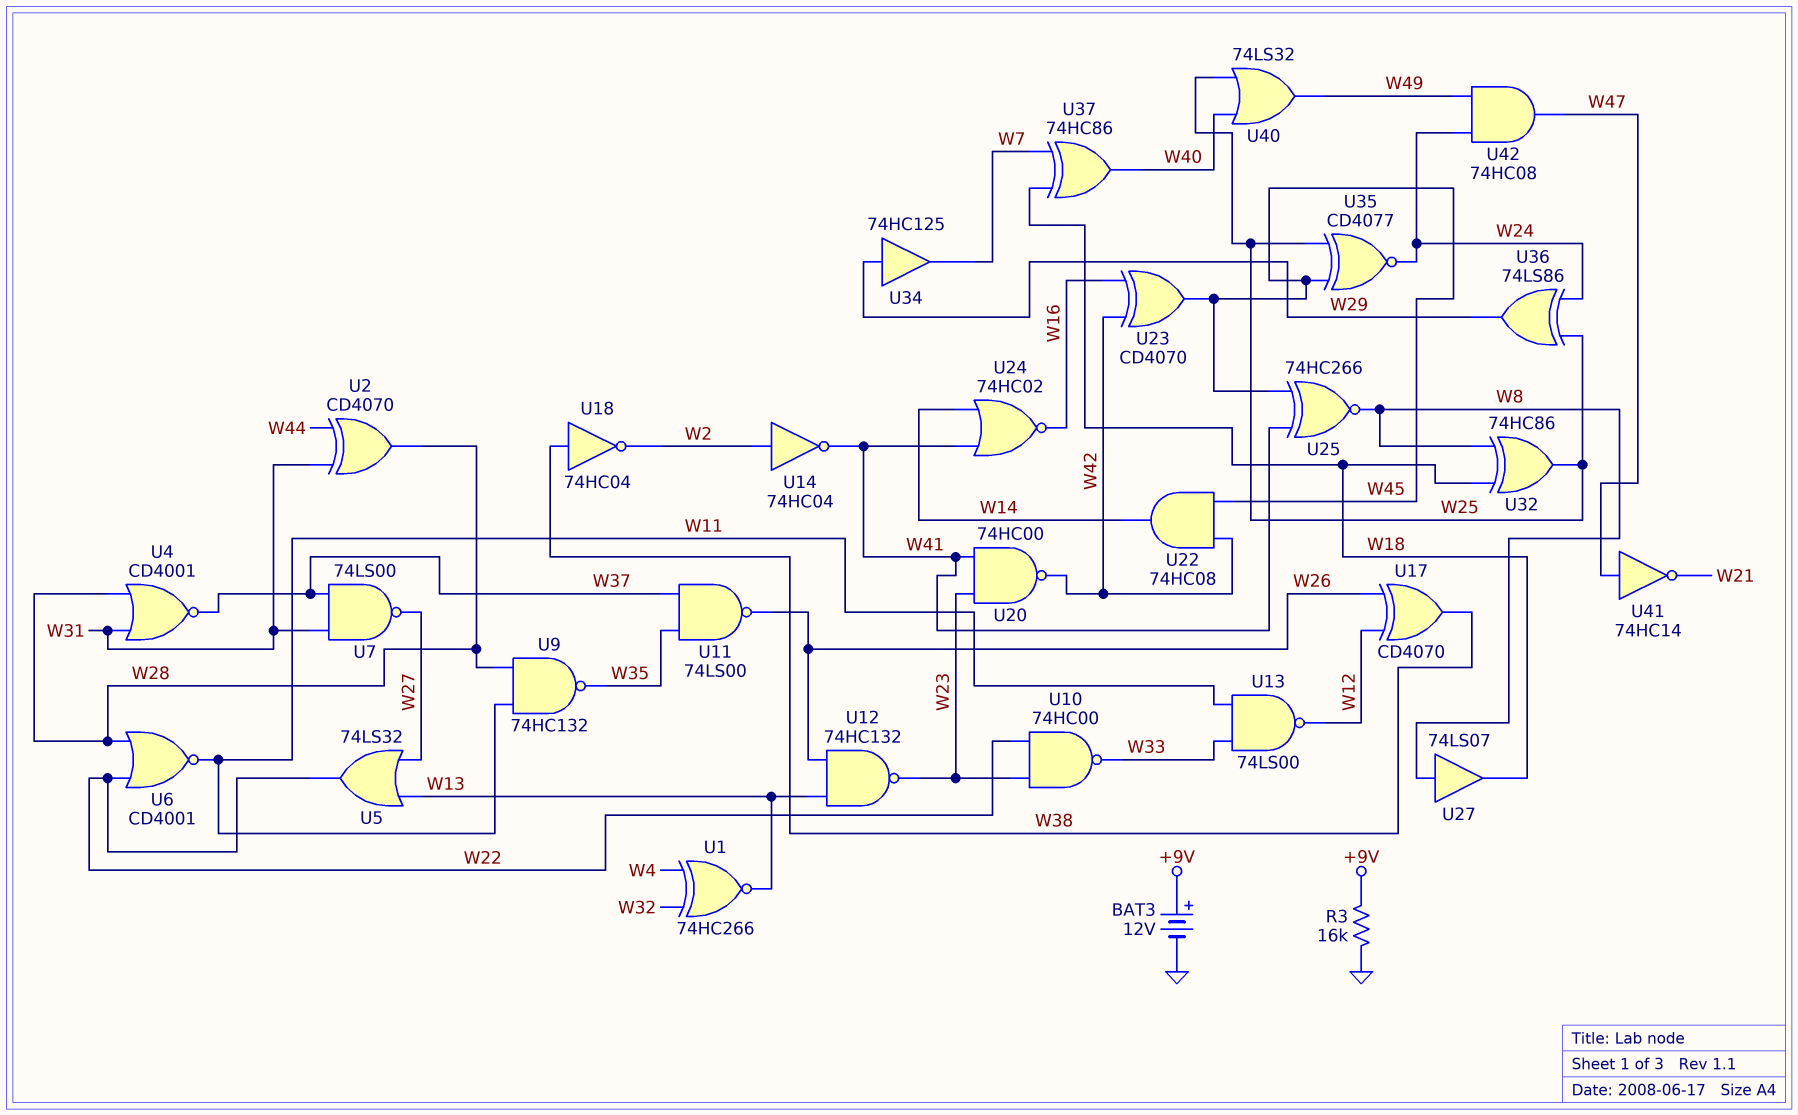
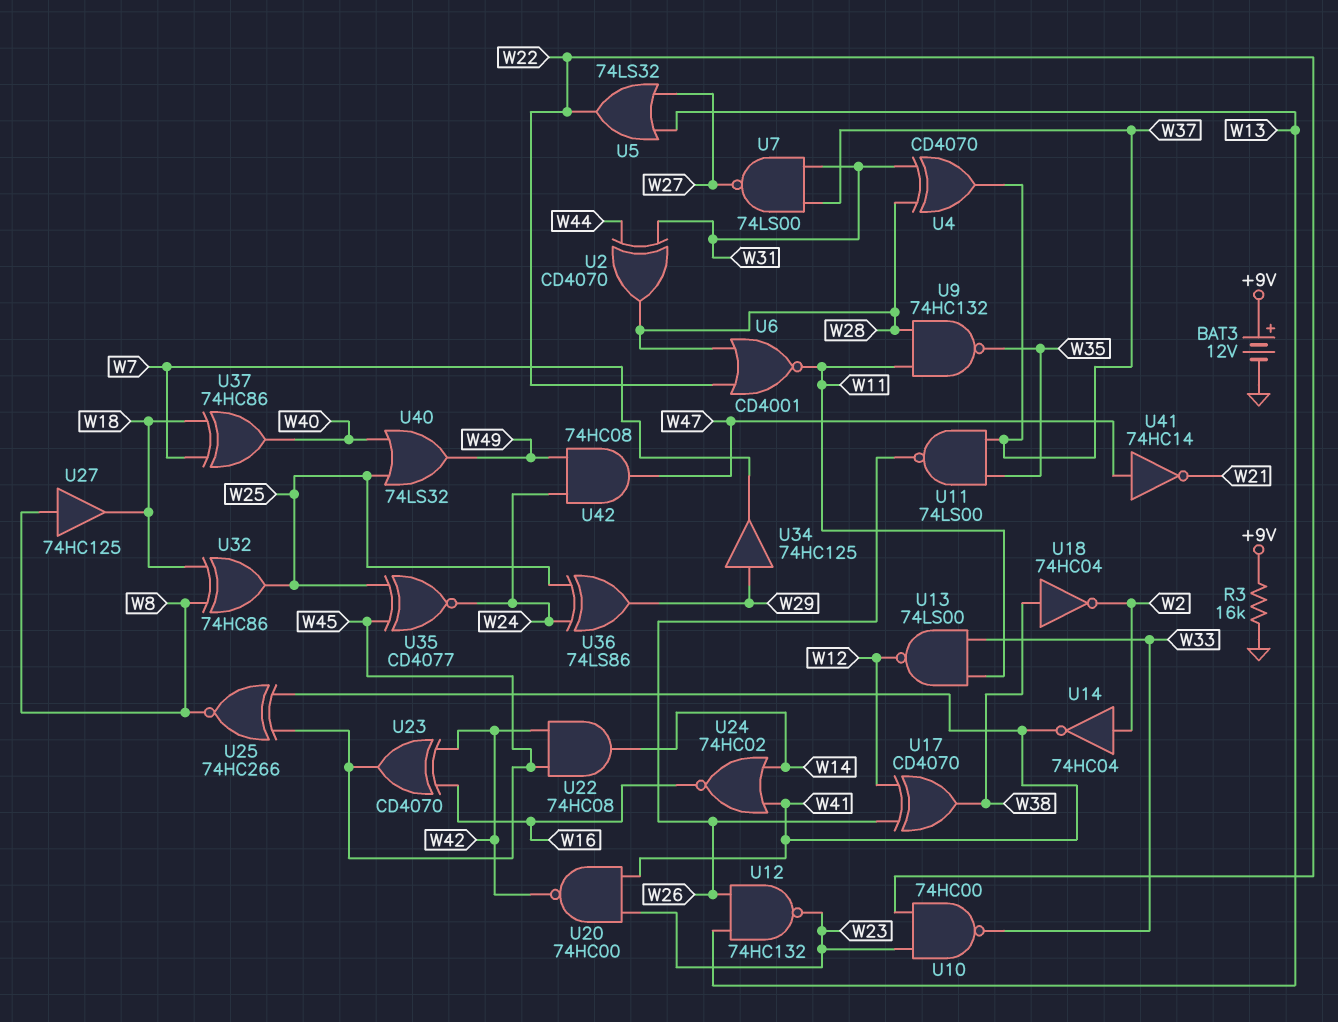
U1: XNOR 74HC266 (in W4, in W32, out W13) -> none
U4: NOR CD4001 (in W28, in W31, out W37) -> XOR CD4070 (in W28, in W31, out W37)
U27: buffer 74LS07 (in W8, out W18) -> buffer 74HC125 (in W8, out W18)

